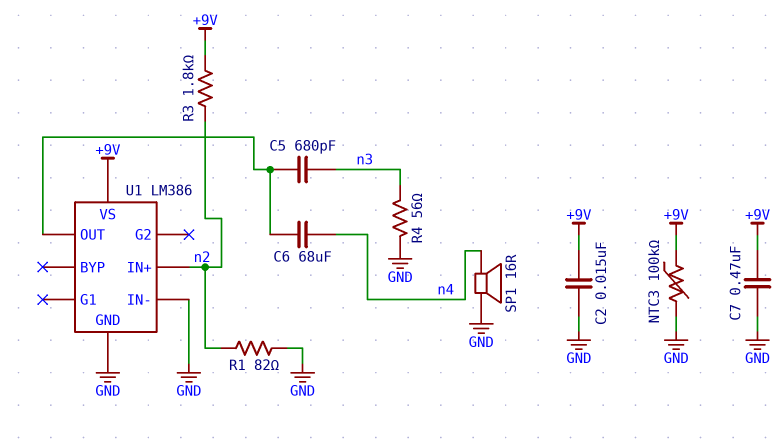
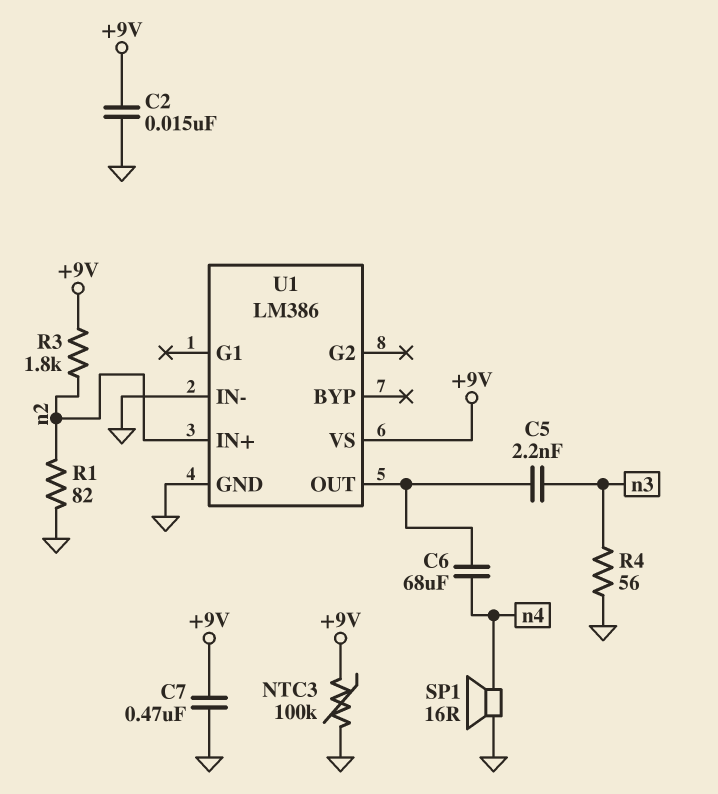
C5: 680pF (U1/OUT, n3) -> 2.2nF (U1/OUT, n3)

